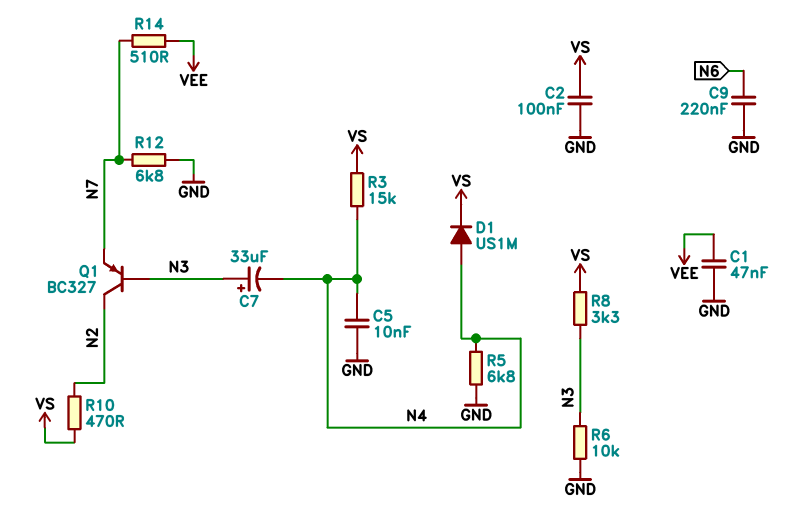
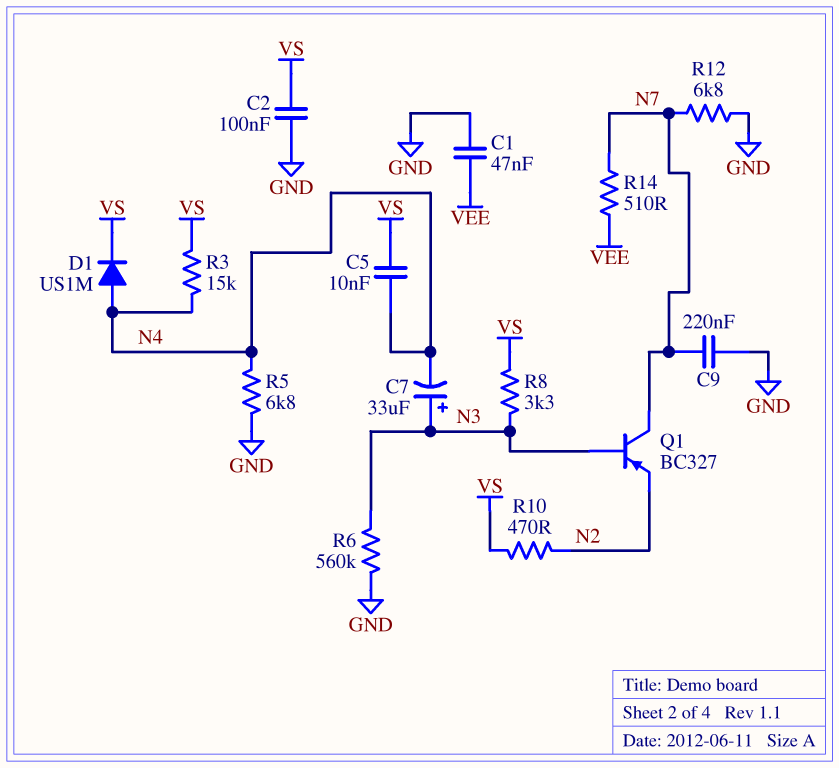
C5: 10nF (GND, N4) -> 10nF (N4, VS)
C9: 220nF (GND, N6) -> 220nF (GND, N7)
Q1: PNP BC327 (B N3, C N2, E N7) -> PNP BC327 (B N3, C N7, E N2)
R6: 10k (GND, N3) -> 560k (GND, N3)

